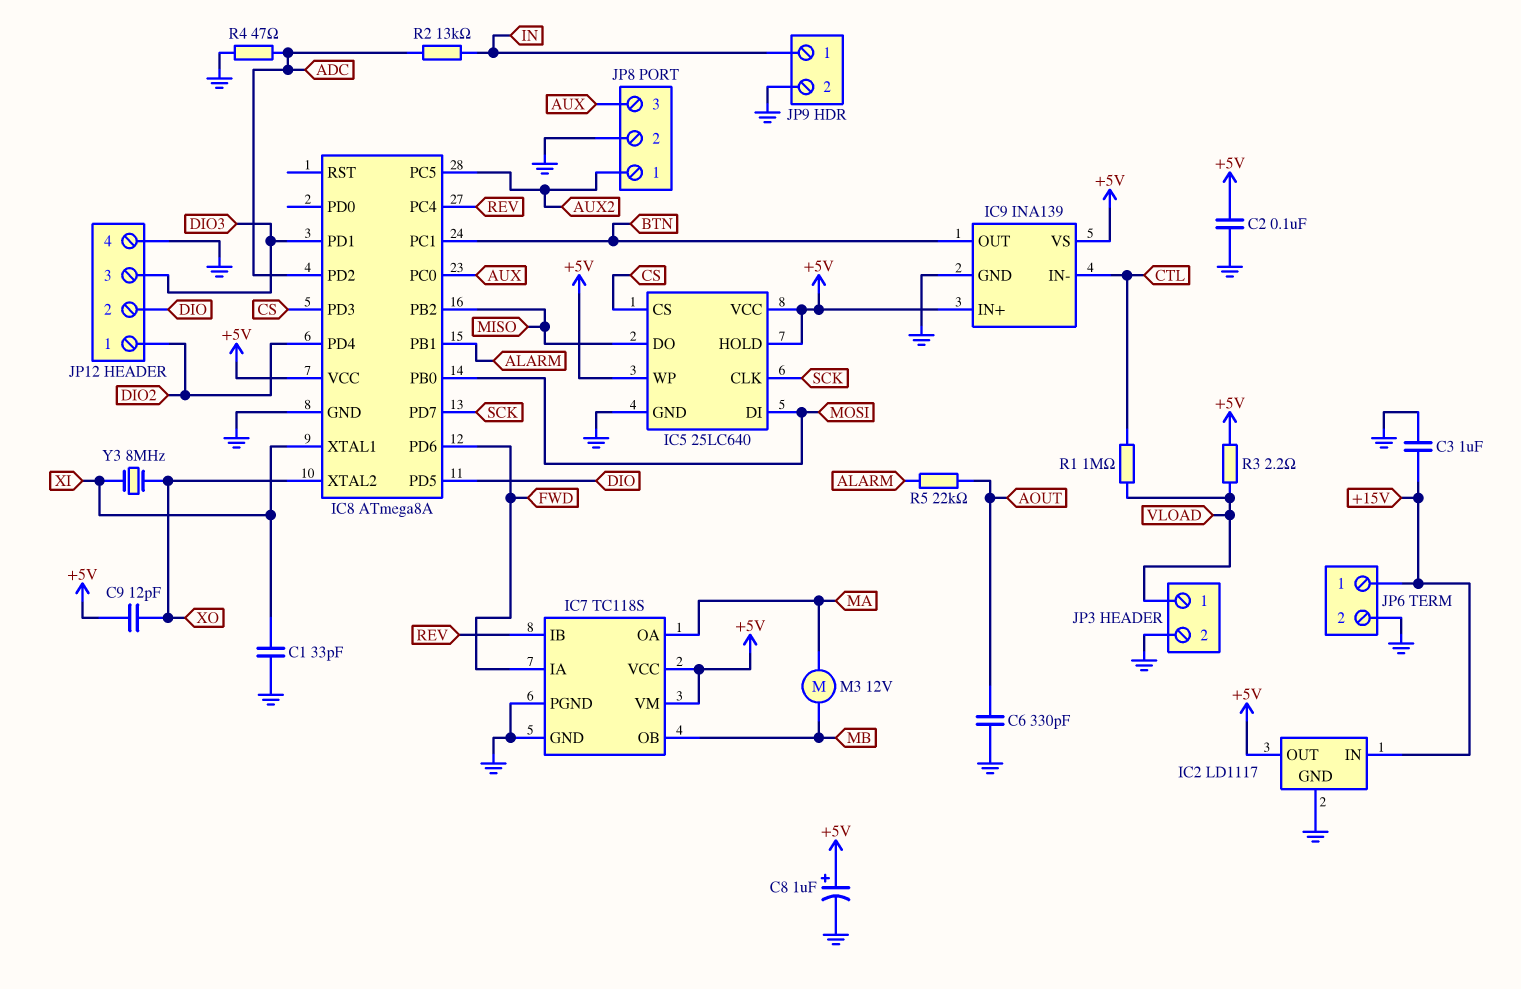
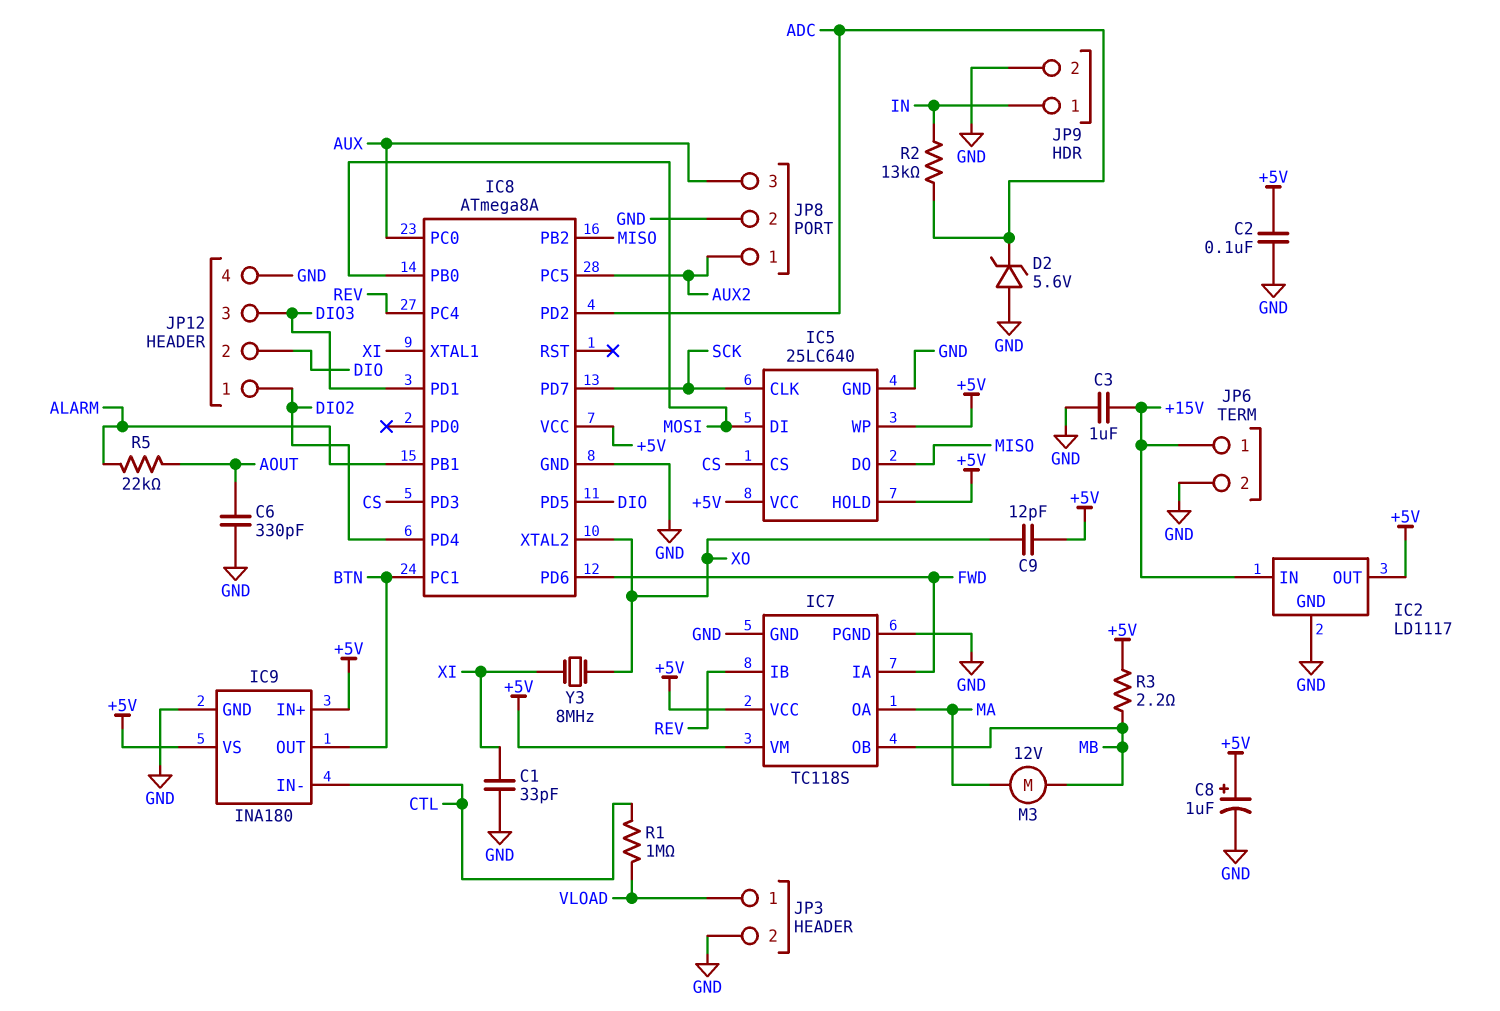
D2: none -> zener 5.6V (A GND, K ADC)
IC9: INA139 -> INA180
R3: 2.2 (+5V, VLOAD) -> 2.2 (+5V, MB)
R4: 47 (ADC, GND) -> none

